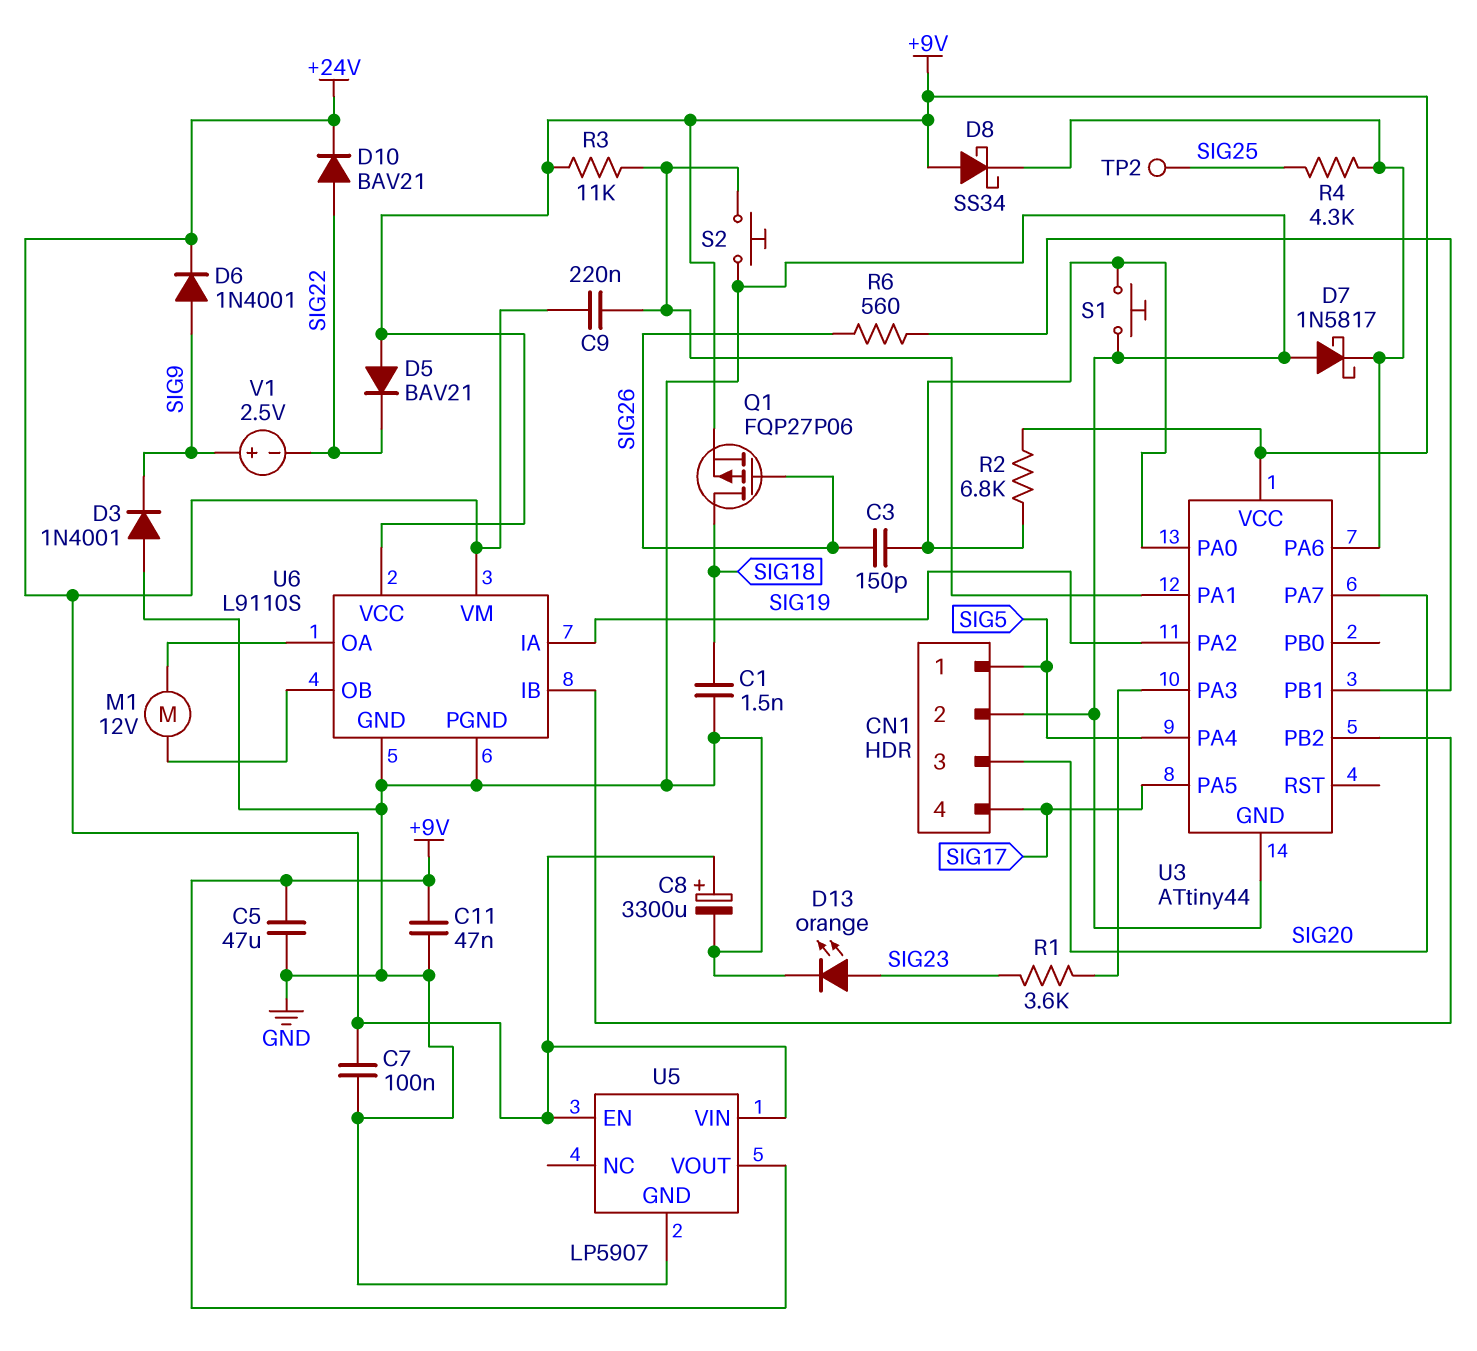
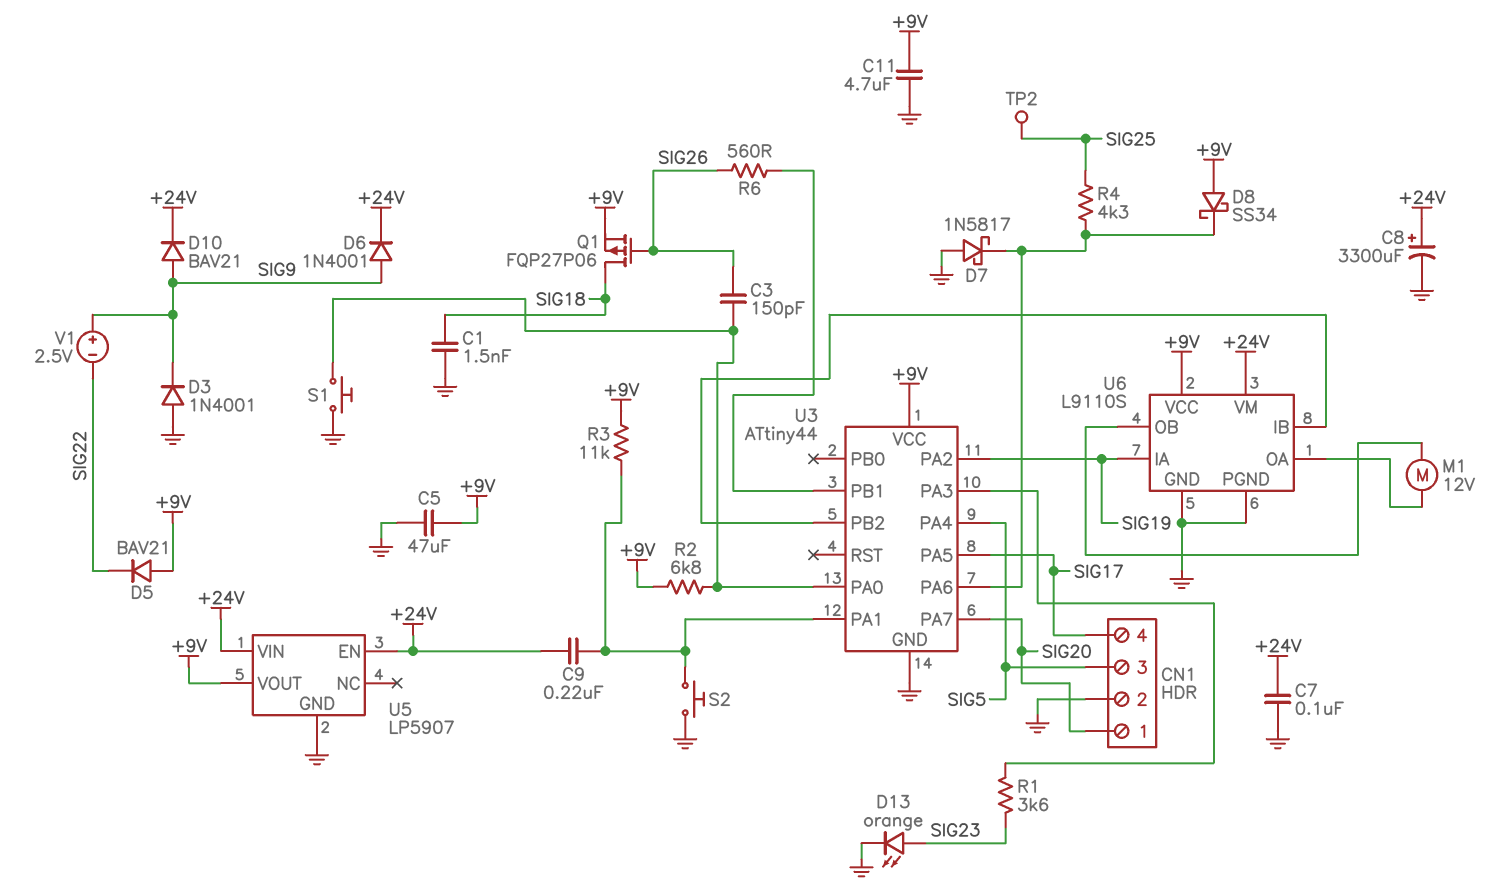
C11: 47nF (+9V, GND) -> 4.7uF (+9V, GND)
CN1 pin 1: SIG5 -> SIG20
CN1 pin 3: SIG20 -> SIG5
D10: diode BAV21 (A SIG22, K +24V) -> diode BAV21 (A SIG9, K +24V)

